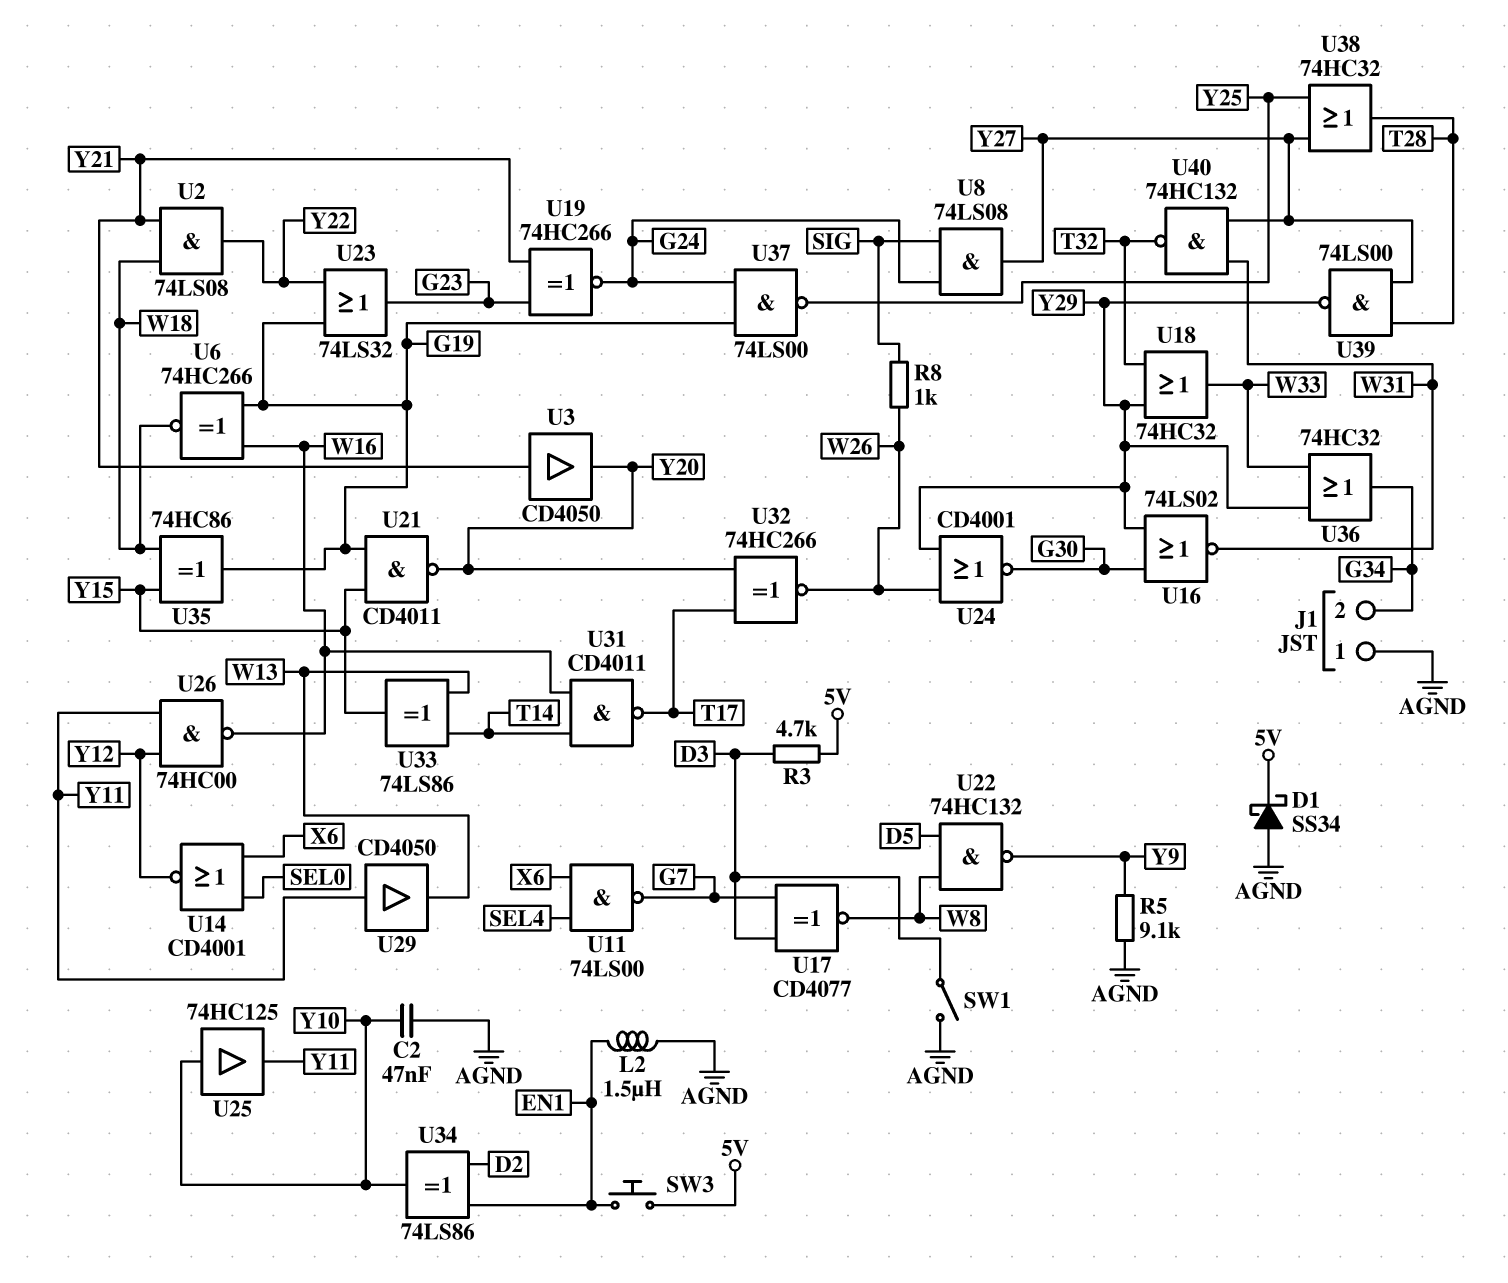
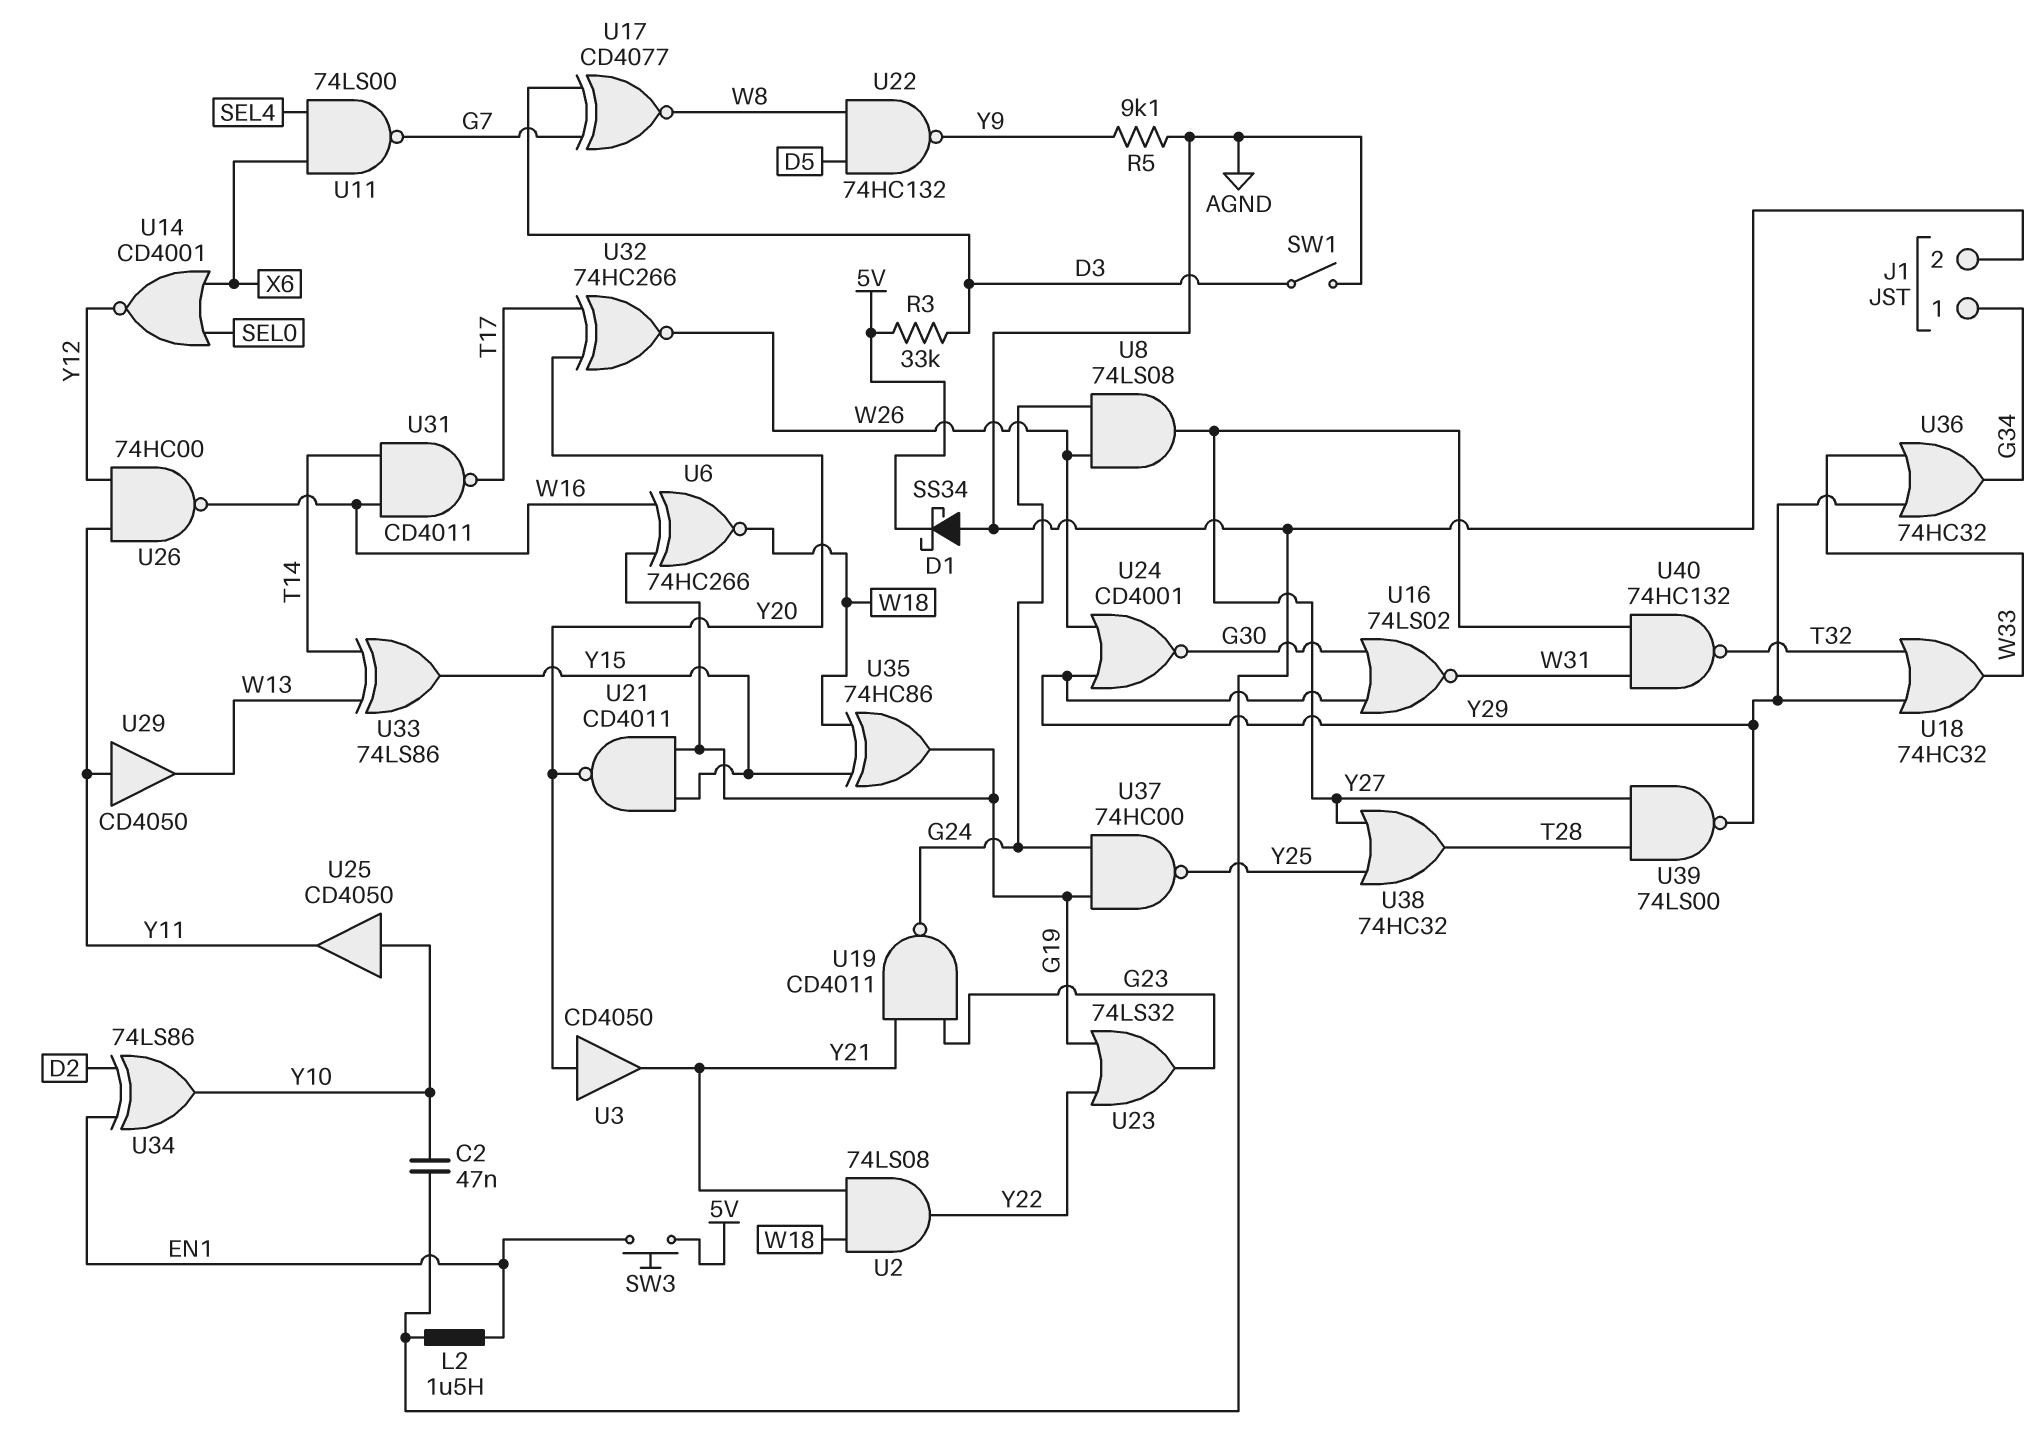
J1 pin 1: AGND -> G34
J1 pin 2: G34 -> AGND
R3: 4.7k (5V, D3) -> 33k (5V, D3)
R8: 1k (SIG, W26) -> none
U3: buffer CD4050 (in Y21, out Y20) -> buffer CD4050 (in Y20, out Y21)
U8: AND 74LS08 (in G24, in SIG, out Y27) -> AND 74LS08 (in G24, in W26, out Y27)
U19: XNOR 74HC266 (in G23, in Y21, out G24) -> NAND CD4011 (in G23, in Y21, out G24)
U25: buffer 74HC125 (in Y10, out Y11) -> buffer CD4050 (in Y10, out Y11)
U37: NAND 74LS00 (in G19, in G24, out Y25) -> NAND 74HC00 (in G19, in G24, out Y25)

